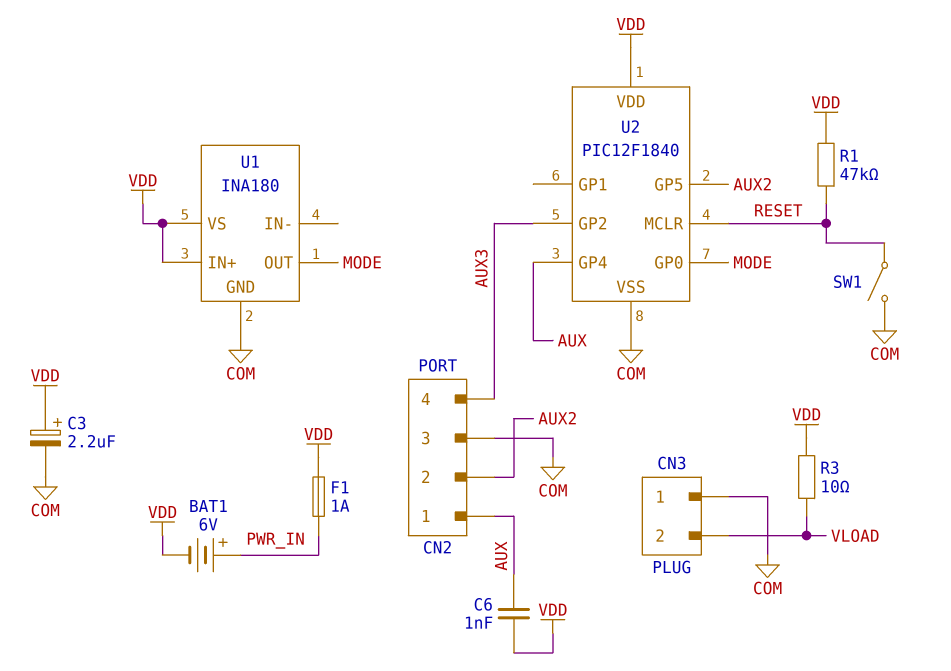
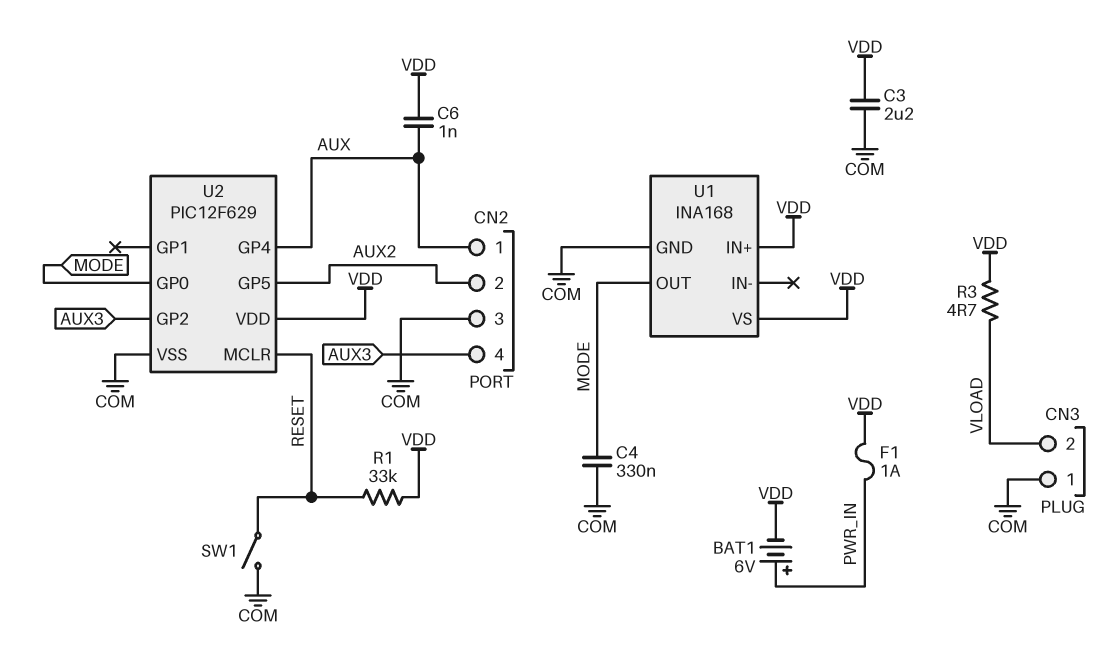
C3: 2.2uF (plus VDD, minus COM) -> 2.2uF (COM, VDD)
C4: none -> 330nF (COM, MODE)
R1: 47k (RESET, VDD) -> 33k (RESET, VDD)
R3: 10 (VDD, VLOAD) -> 4.7 (VDD, VLOAD)
U1: INA180 -> INA168
U2: PIC12F1840 -> PIC12F629

